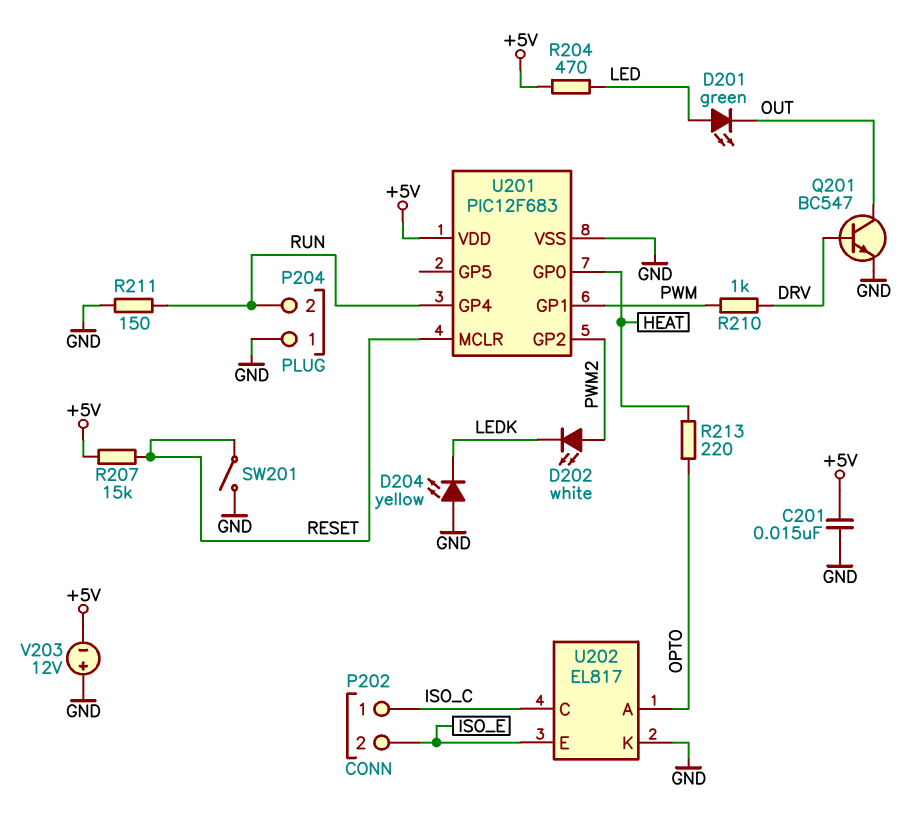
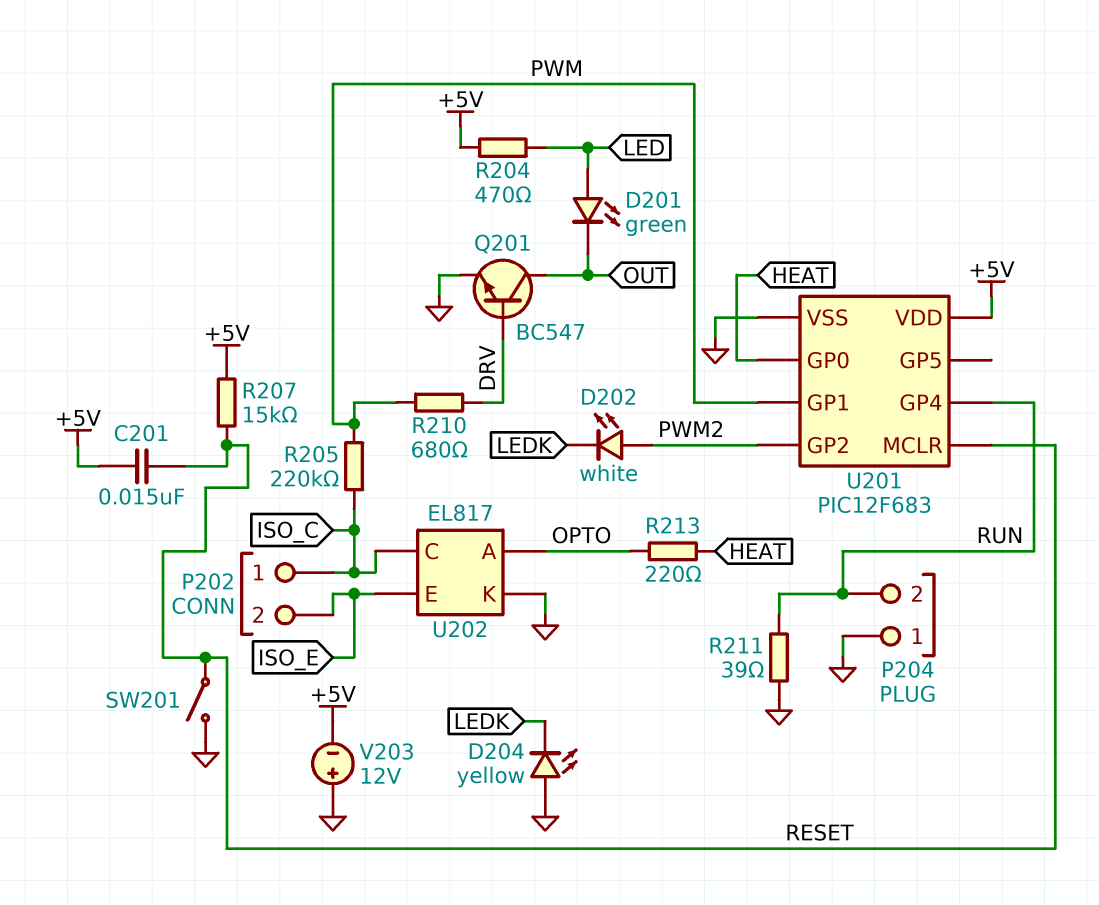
C201: 15nF (+5V, GND) -> 15nF (+5V, RESET)
R205: none -> 220k (ISO_C, PWM)
R210: 1k (DRV, PWM) -> 680 (DRV, PWM)
R211: 150 (GND, RUN) -> 39 (GND, RUN)

